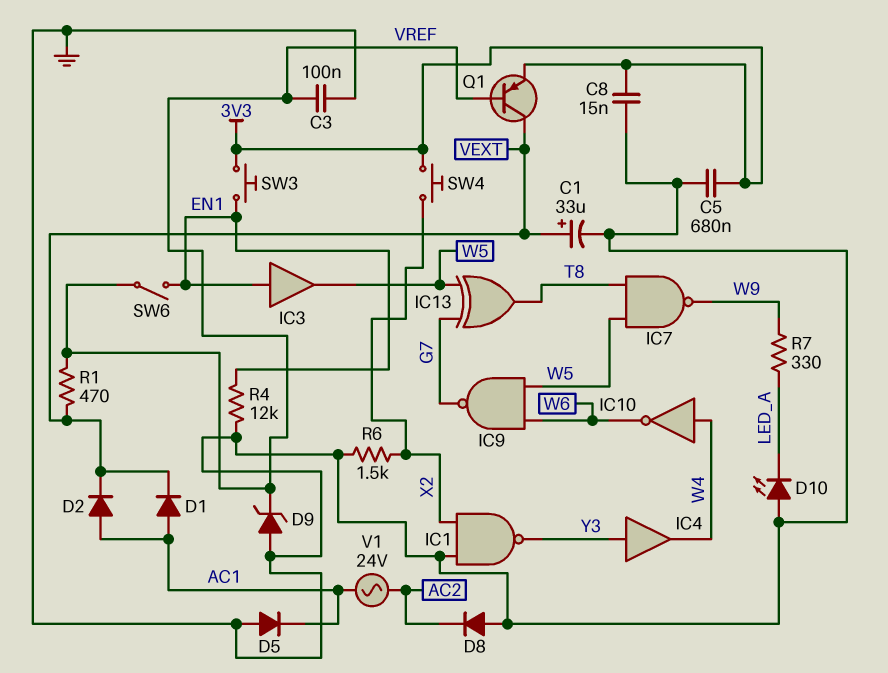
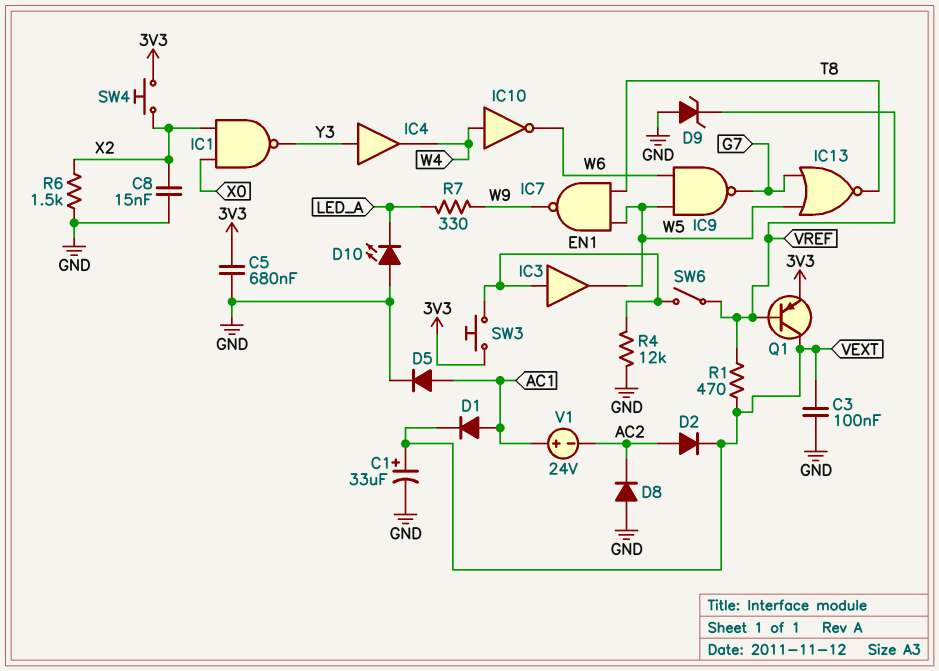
C3: 100nF (GND, VREF) -> 100nF (GND, VEXT)
C8: 15nF (3V3, GND) -> 15nF (GND, X2)
D2: diode (A AC1, K VEXT) -> diode (A AC2, K VEXT)
D5: diode (A GND, K AC1) -> diode (A AC1, K GND)
IC1: NAND (in GND, in X2, out Y3) -> NAND (in X0, in X2, out Y3)
IC13: XOR (in G7, in W5, out T8) -> NOR (in G7, in W5, out T8)
V1: AC 24V (AC1, AC2) -> 24V (plus AC1, minus AC2)

